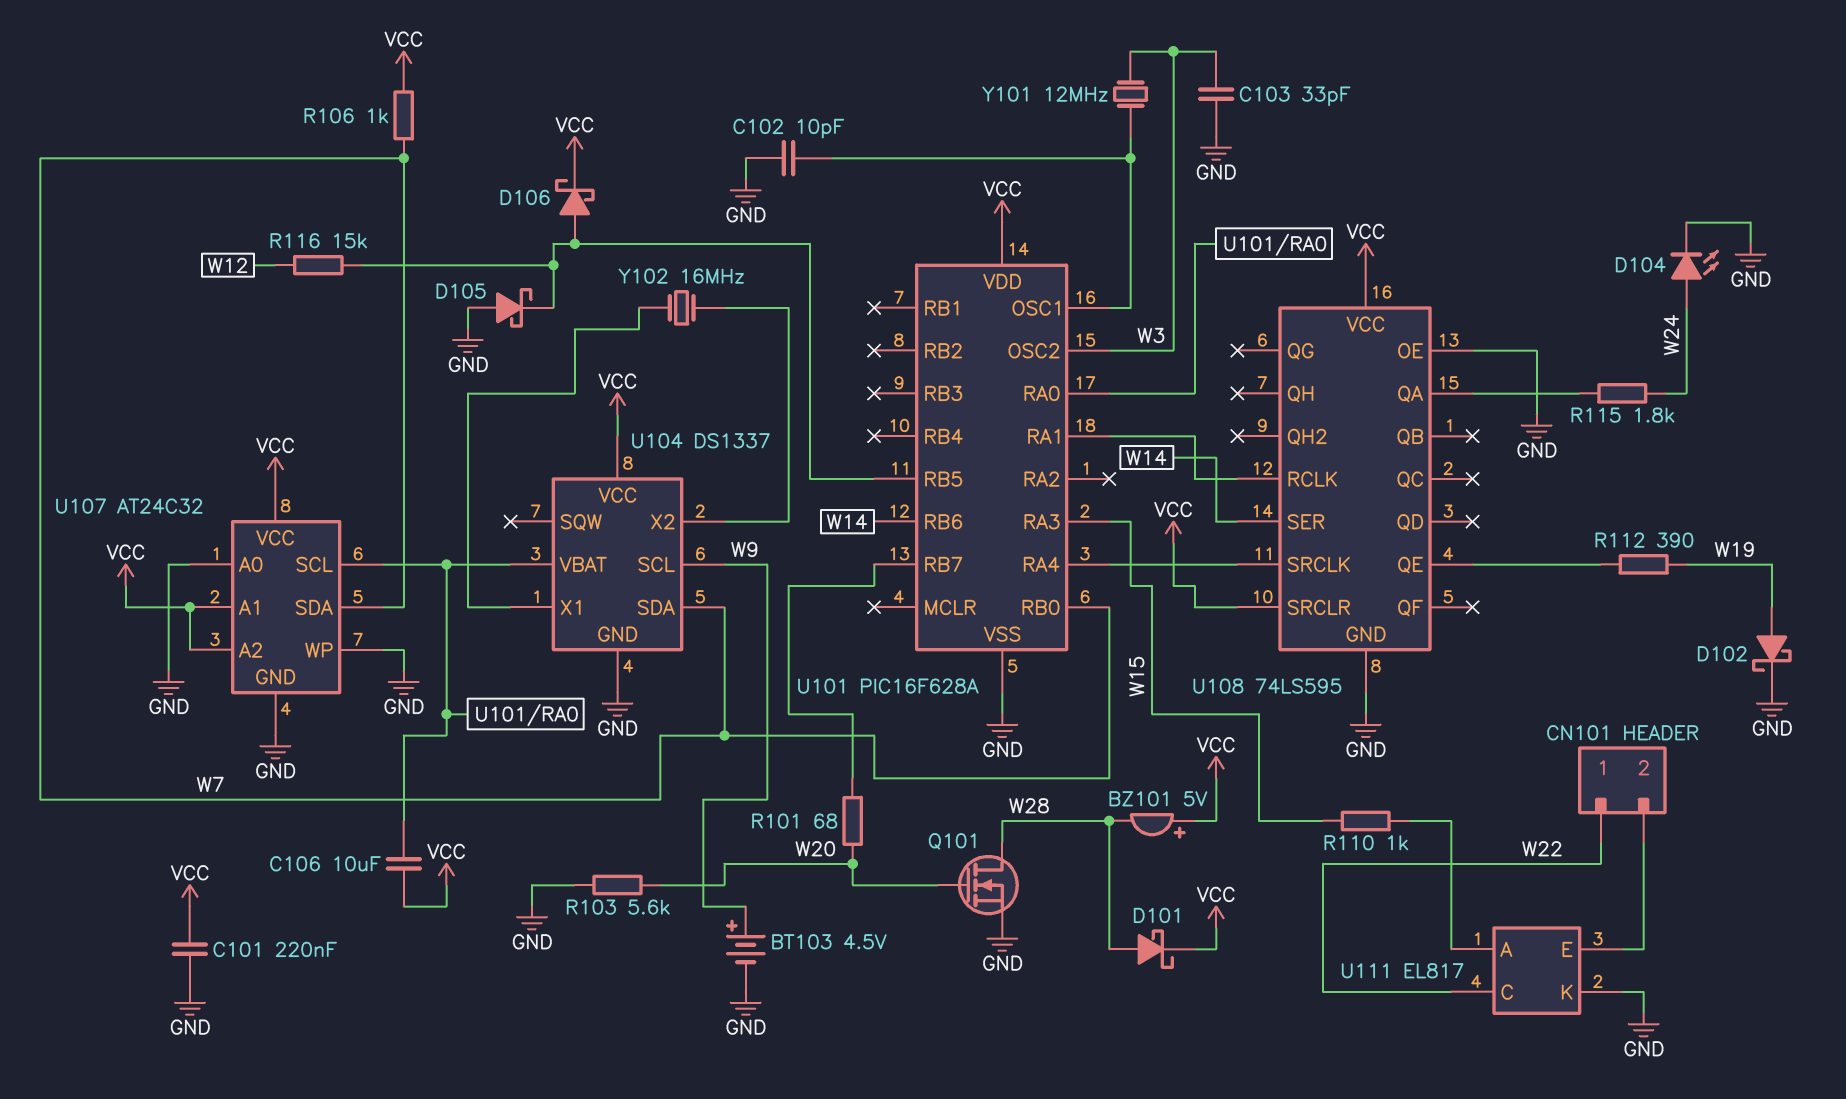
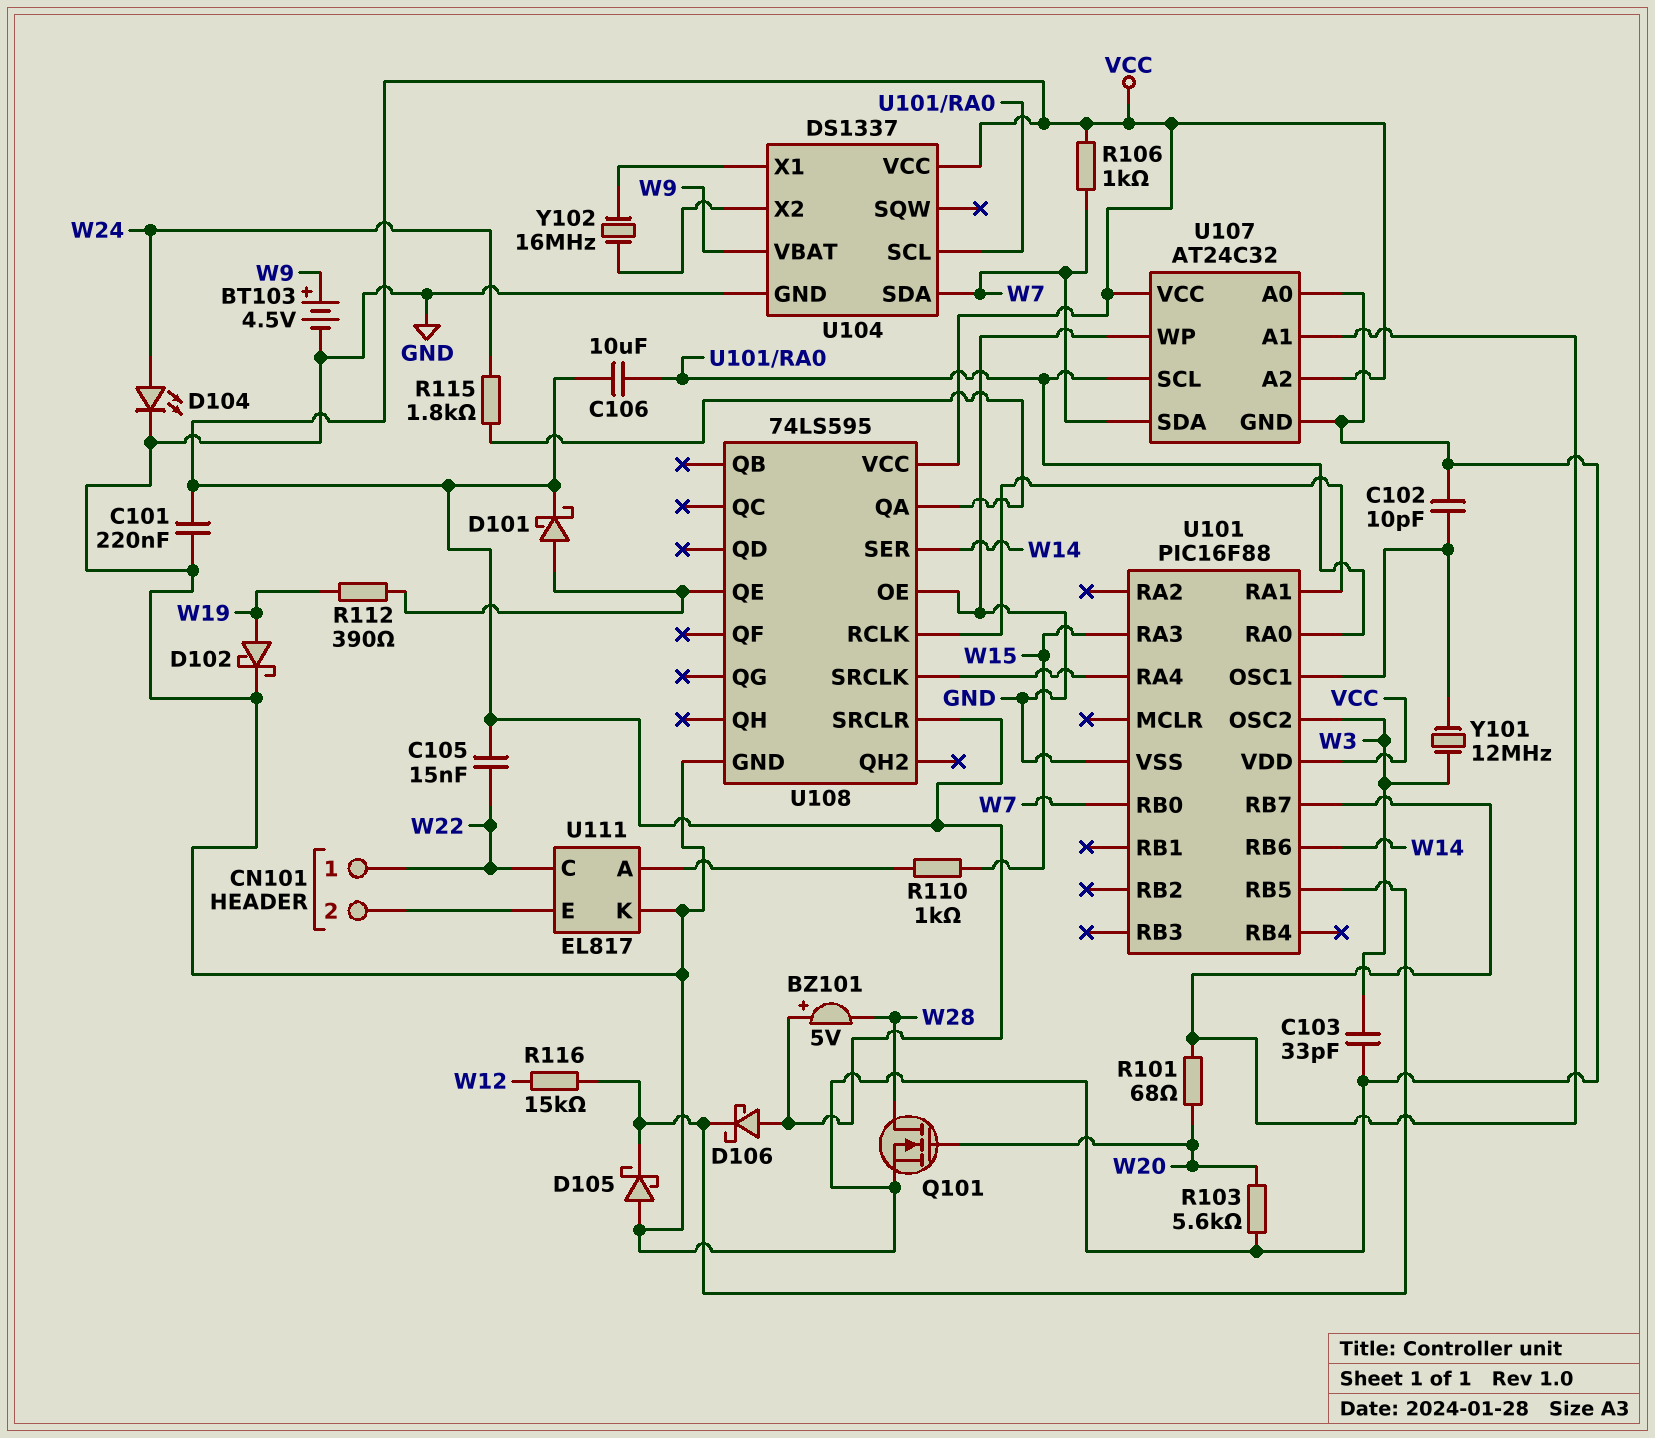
C105: none -> 15nF (VCC, W22)
D101: schottky (A W28, K VCC) -> schottky (A U108/QE, K VCC)
D106: schottky (A U101/RB5, K VCC) -> schottky (A VCC, K U101/RB5)
U101: PIC16F628A -> PIC16F88
U104 pin SCL: W9 -> U101/RA0
U104 pin VBAT: U101/RA0 -> W9
U107 pin A1: VCC -> U101/RB7

